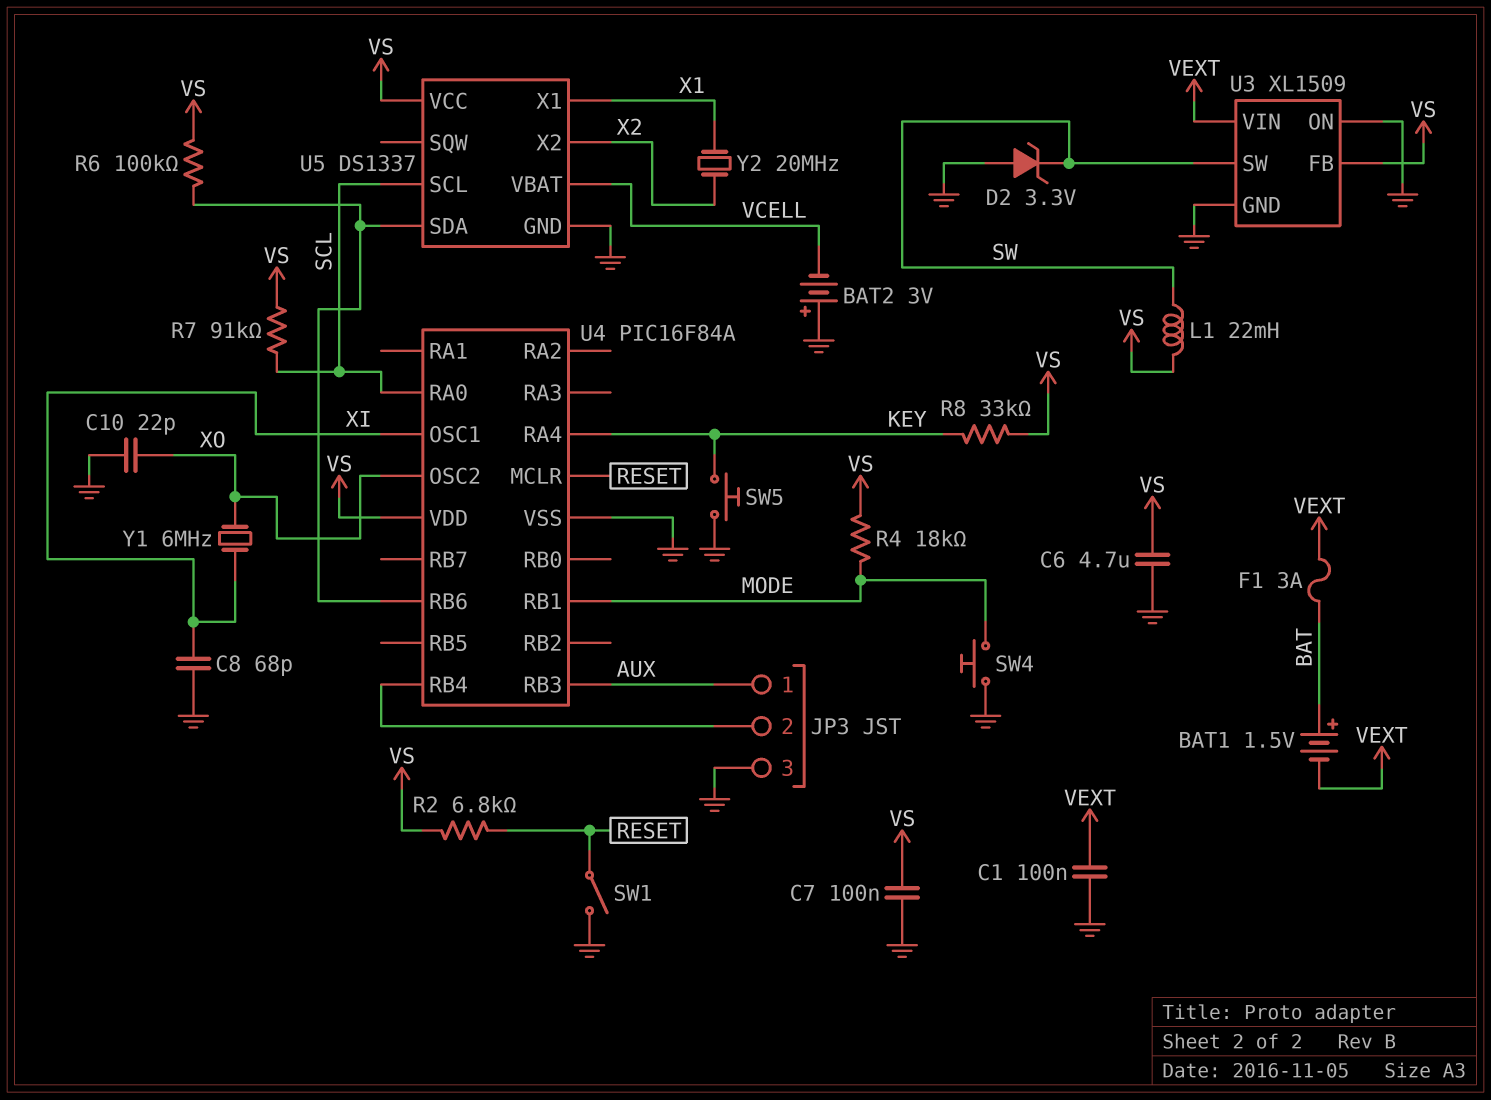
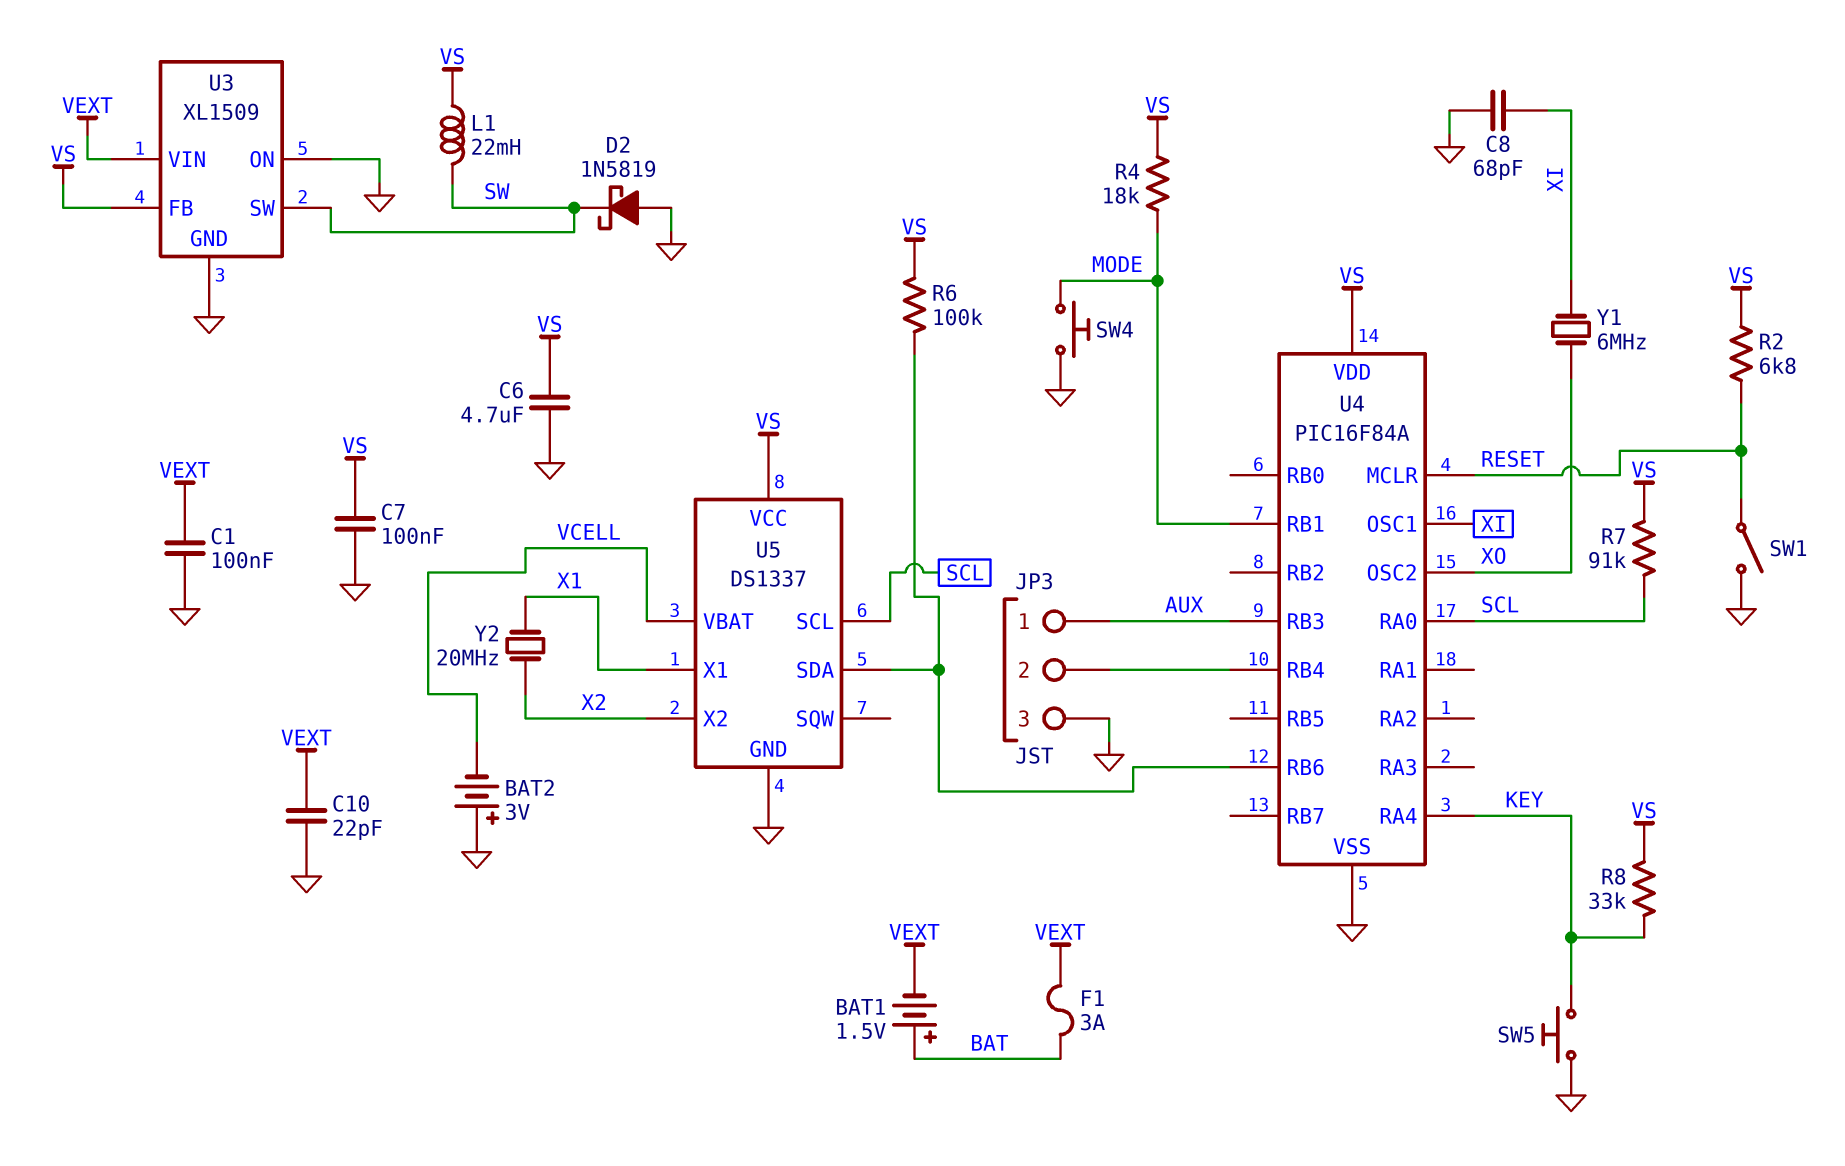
C10: 22pF (GND, XO) -> 22pF (GND, VEXT)
D2: zener 3.3V (A GND, K SW) -> schottky 1N5819 (A GND, K SW)

